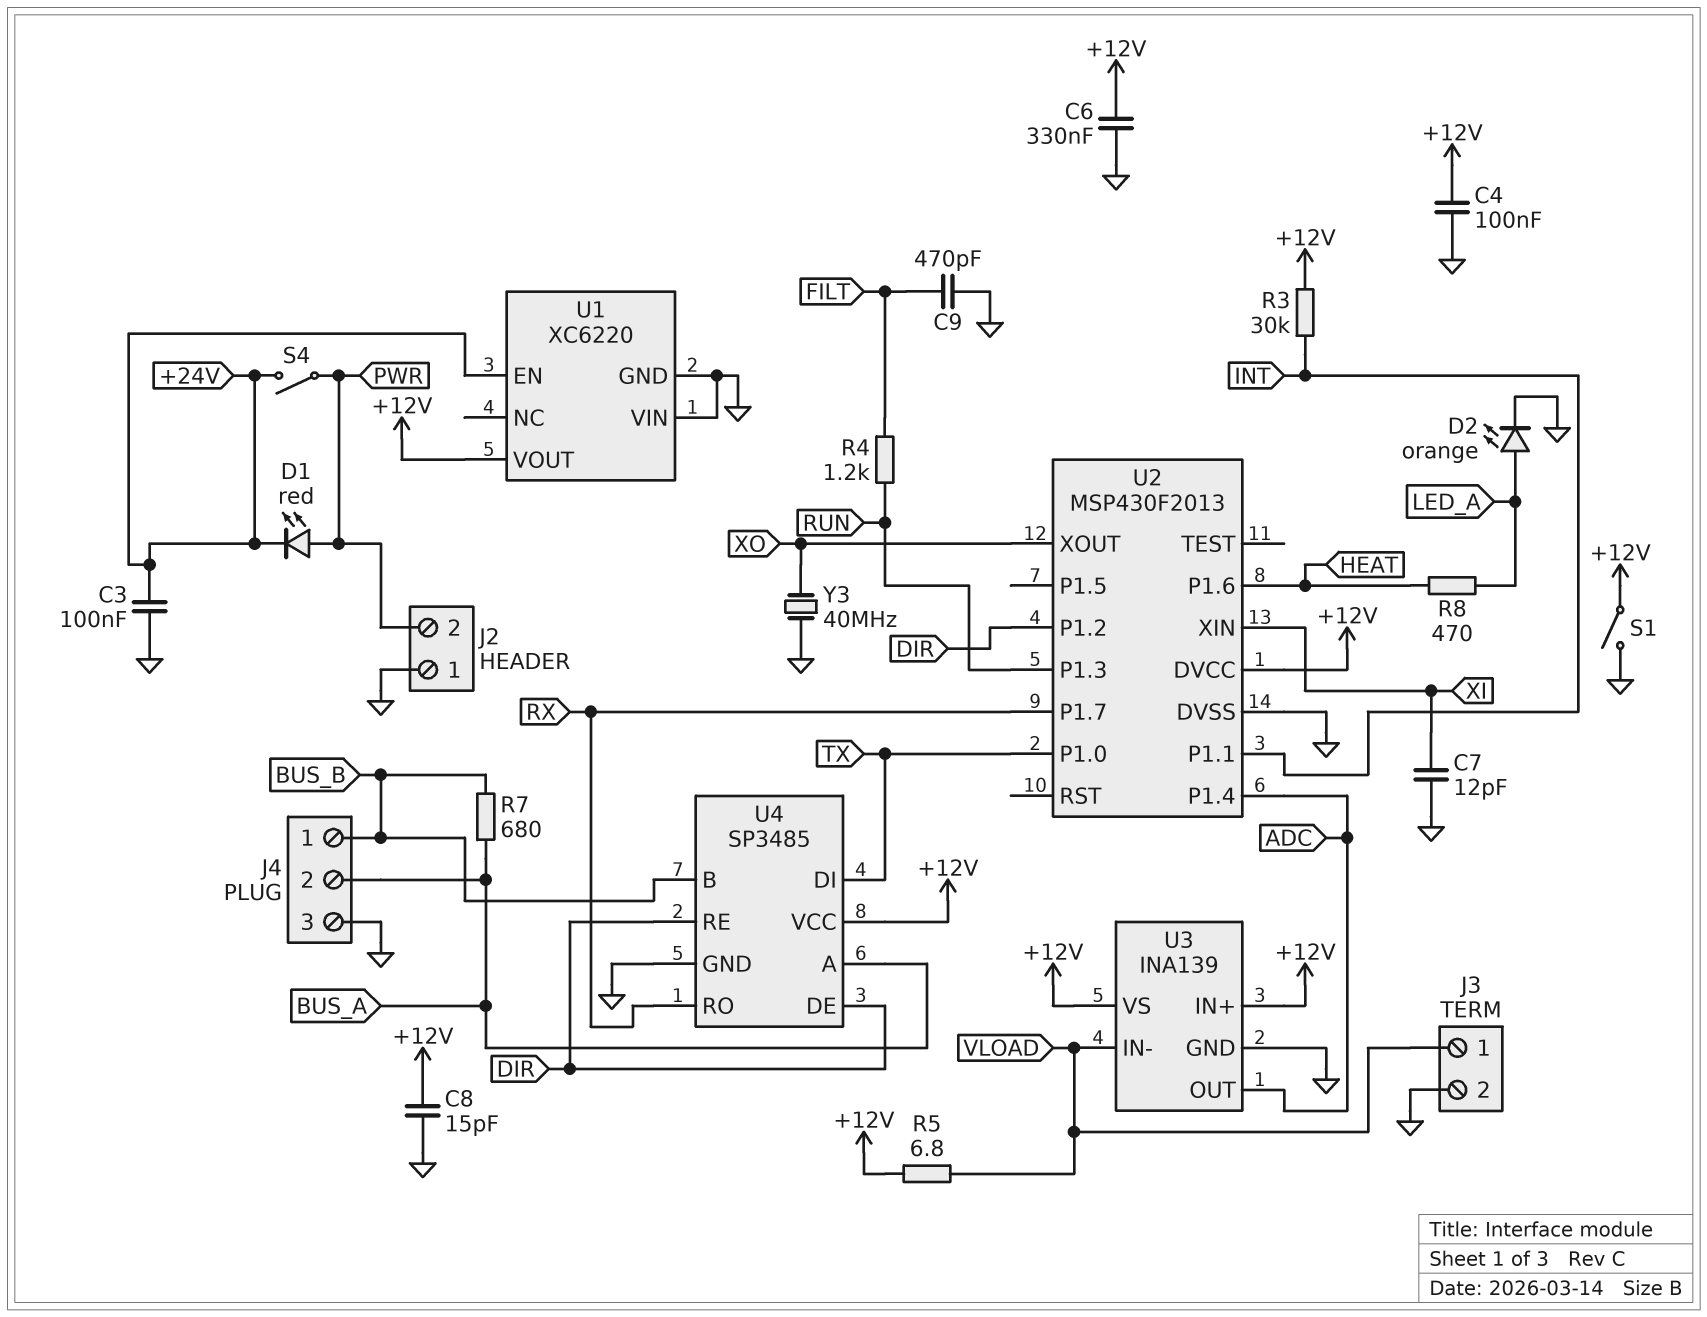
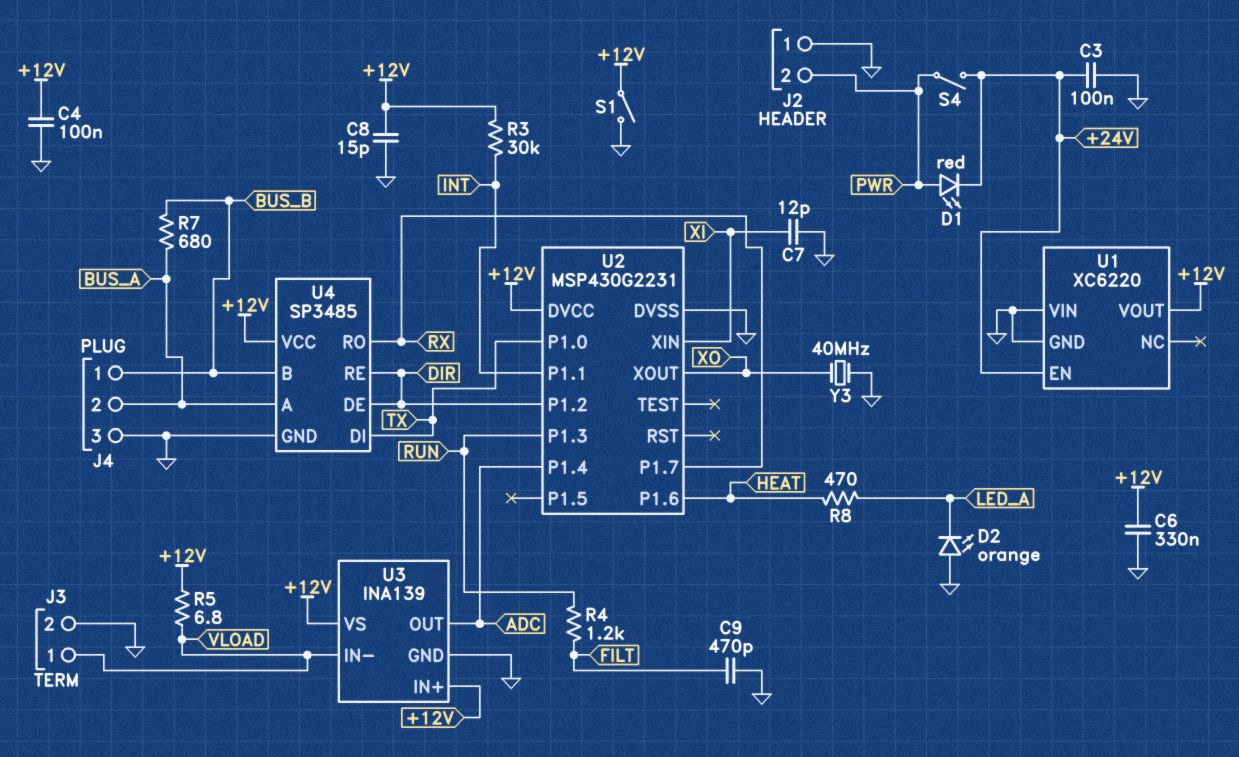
D2: LED orange (A LED_A, K GND) -> LED orange (A GND, K LED_A)
U2: MSP430F2013 -> MSP430G2231

